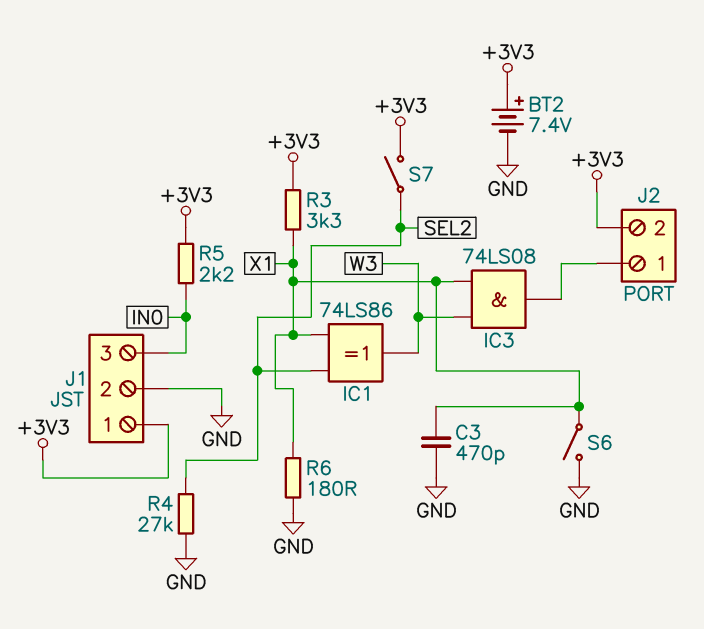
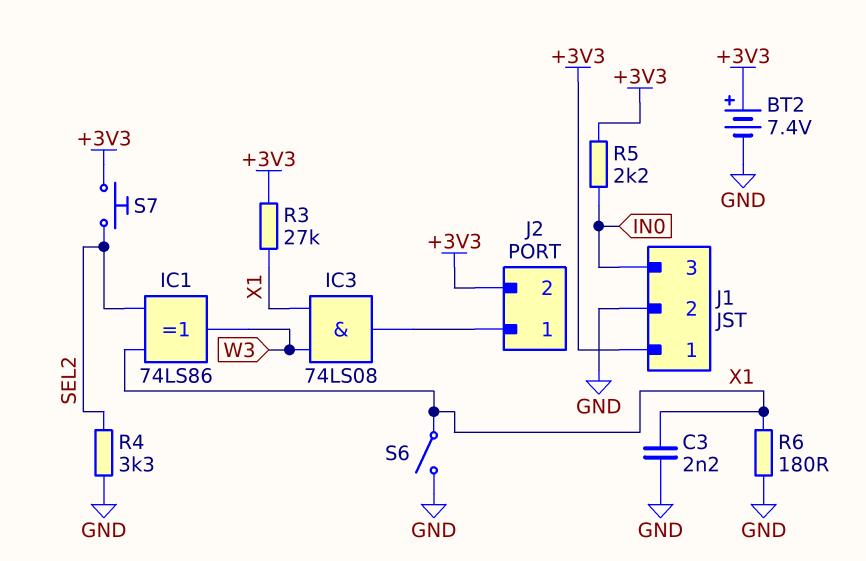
C3: 470pF (GND, X1) -> 2.2nF (GND, X1)
R3: 3.3k (+3V3, X1) -> 27k (+3V3, X1)
R4: 27k (GND, SEL2) -> 3.3k (GND, SEL2)
S7: switch (+3V3, SEL2) -> button (+3V3, SEL2)

